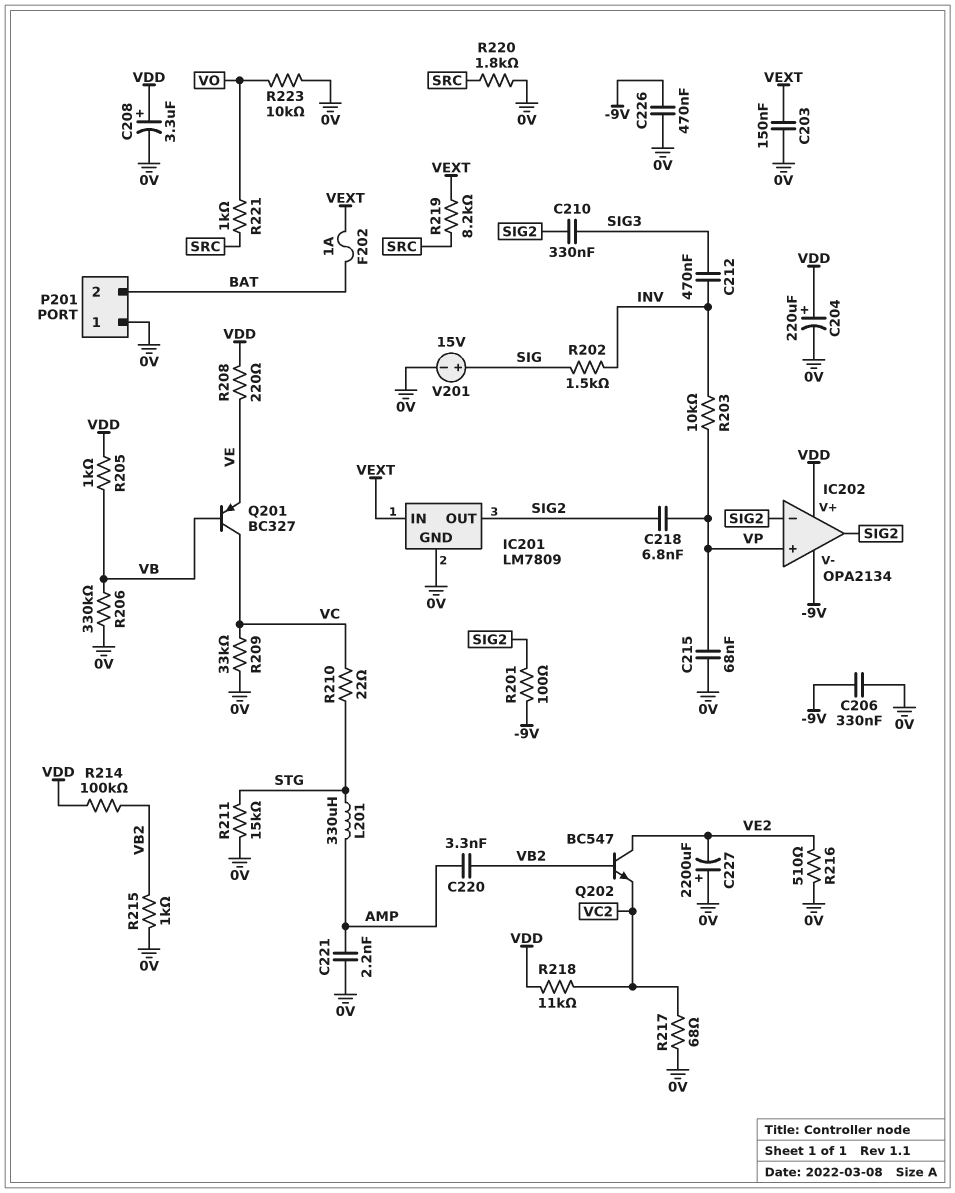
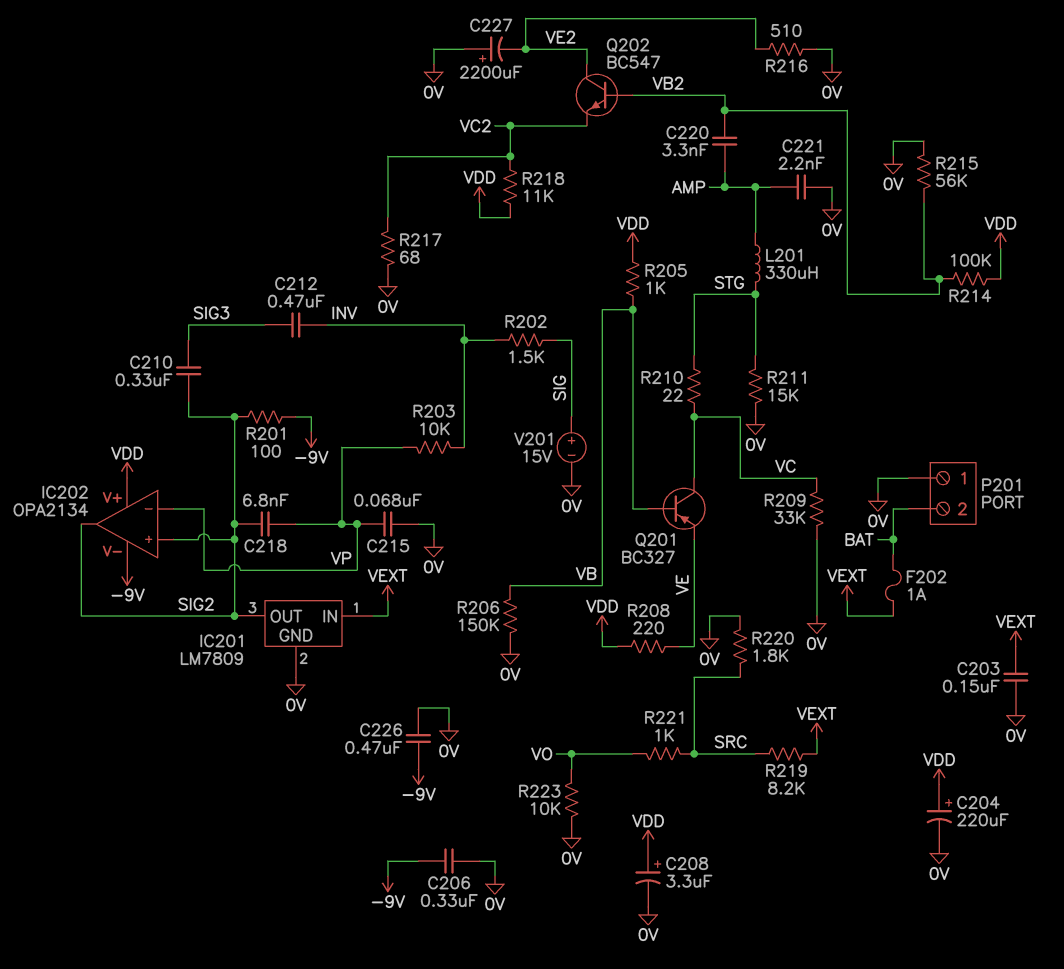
IC202 pin in+: VP -> SIG2
IC202 pin in-: SIG2 -> VP
R206: 330k (0V, VB) -> 150k (0V, VB)
R215: 1k (0V, VB2) -> 56k (0V, VB2)

